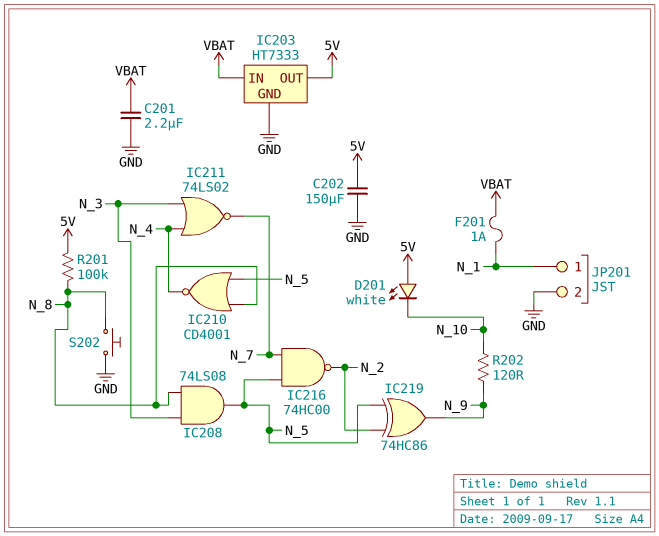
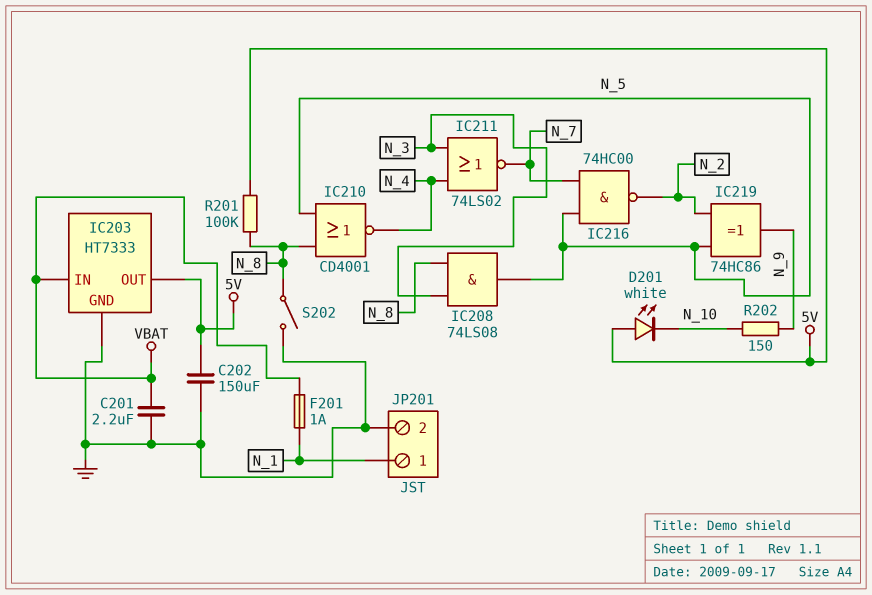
R202: 120 (N_9, N_10) -> 150 (N_9, N_10)
S202: button (GND, N_8) -> switch (GND, N_8)

